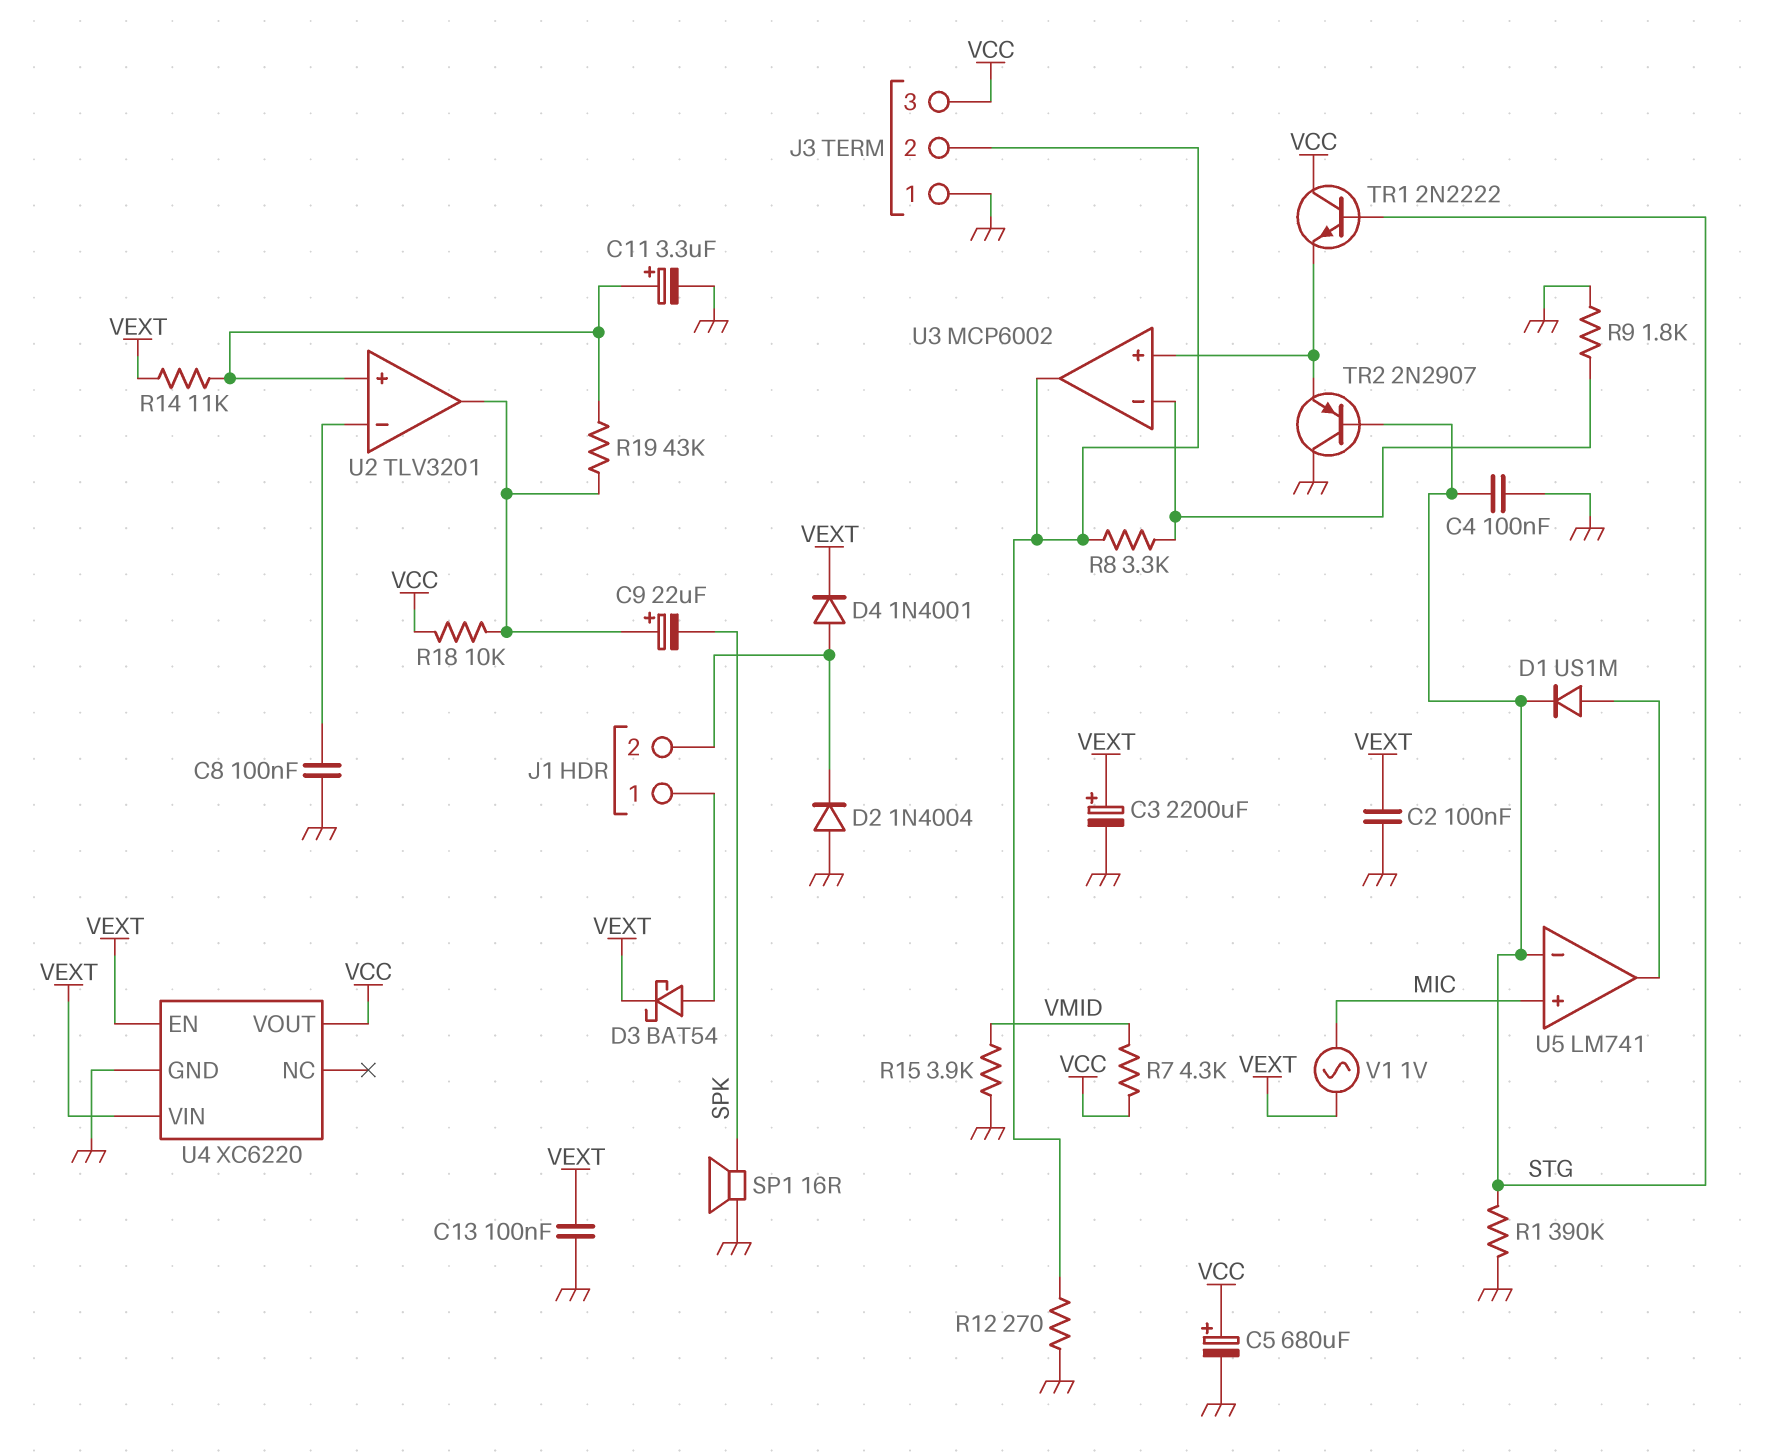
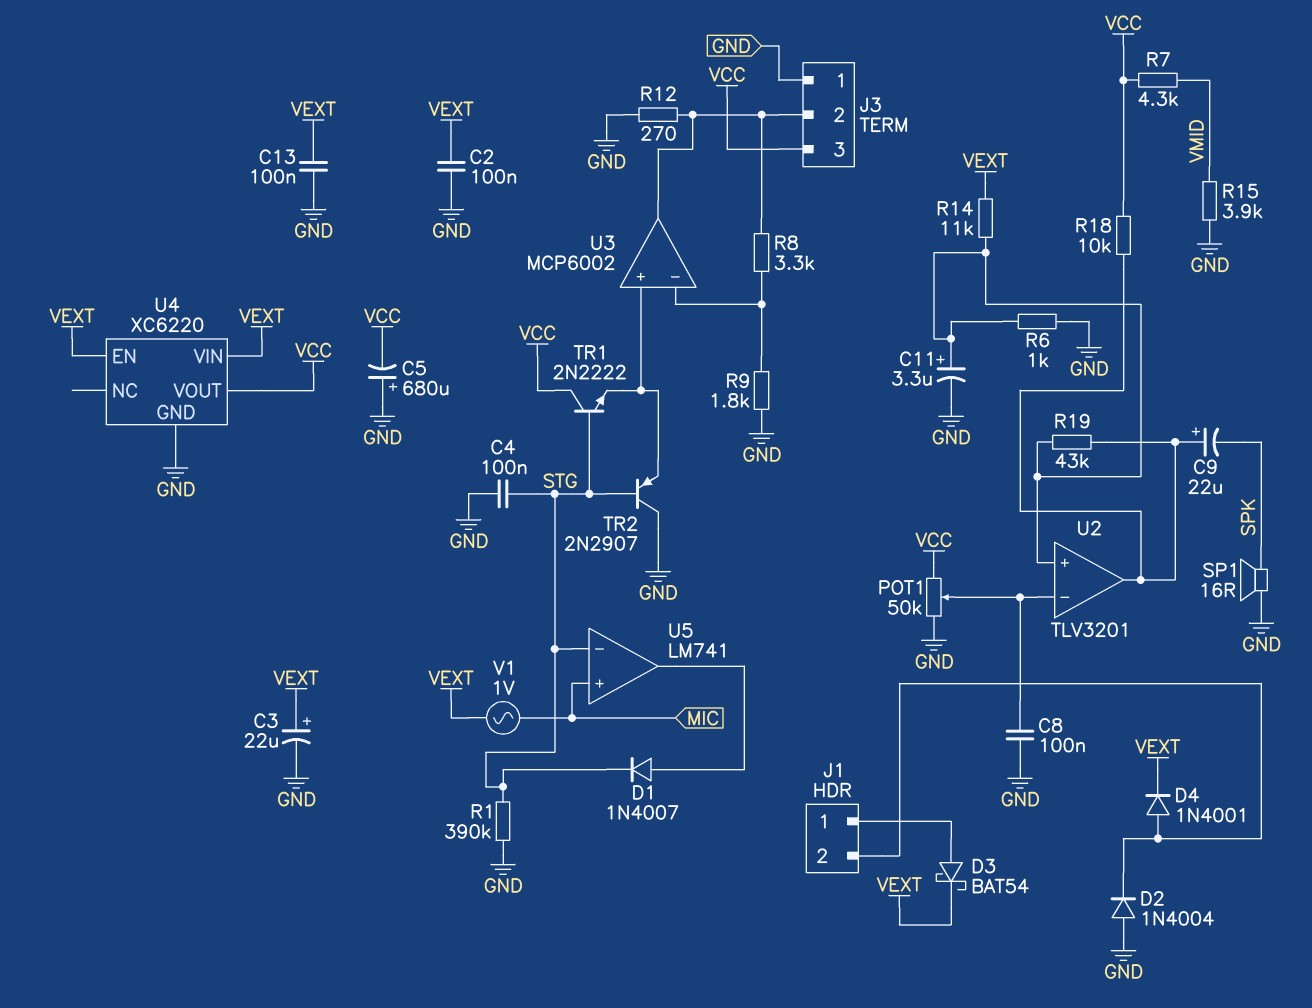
C3: 2200uF (plus VEXT, minus GND) -> 22uF (plus VEXT, minus GND)
C5: 680uF (plus VCC, minus GND) -> 680uF (plus GND, minus VCC)
D1: diode US1M (A U5/out, K STG) -> diode 1N4007 (A U5/out, K STG)
POT1: none -> 50k (GND, VCC, wiper U2/in-)
R6: none -> 1k (GND, U2/in+)

